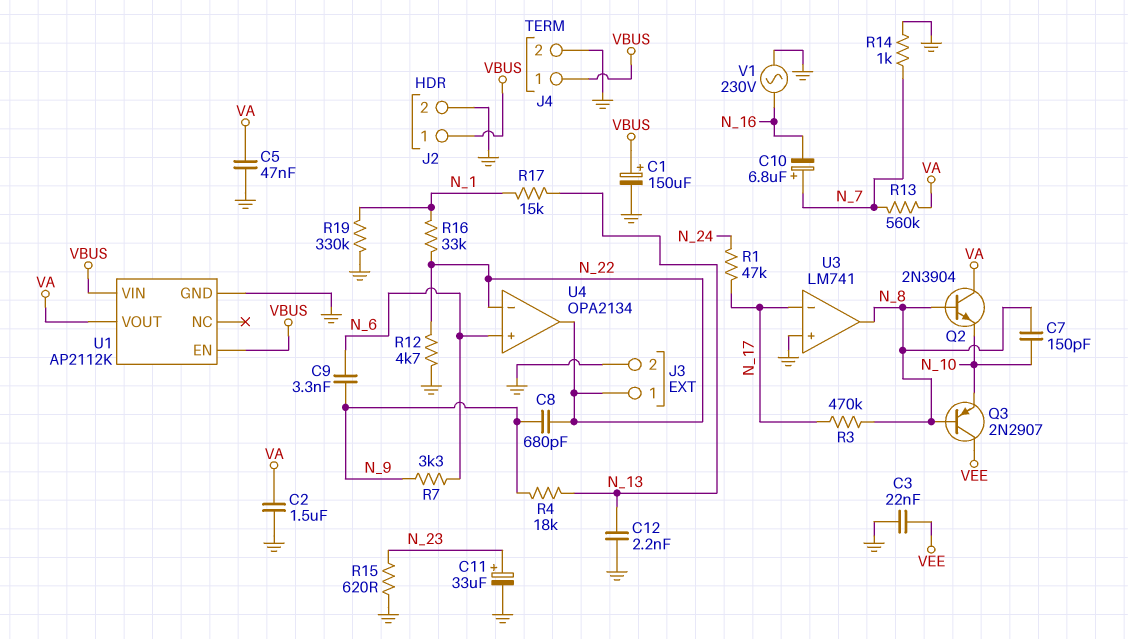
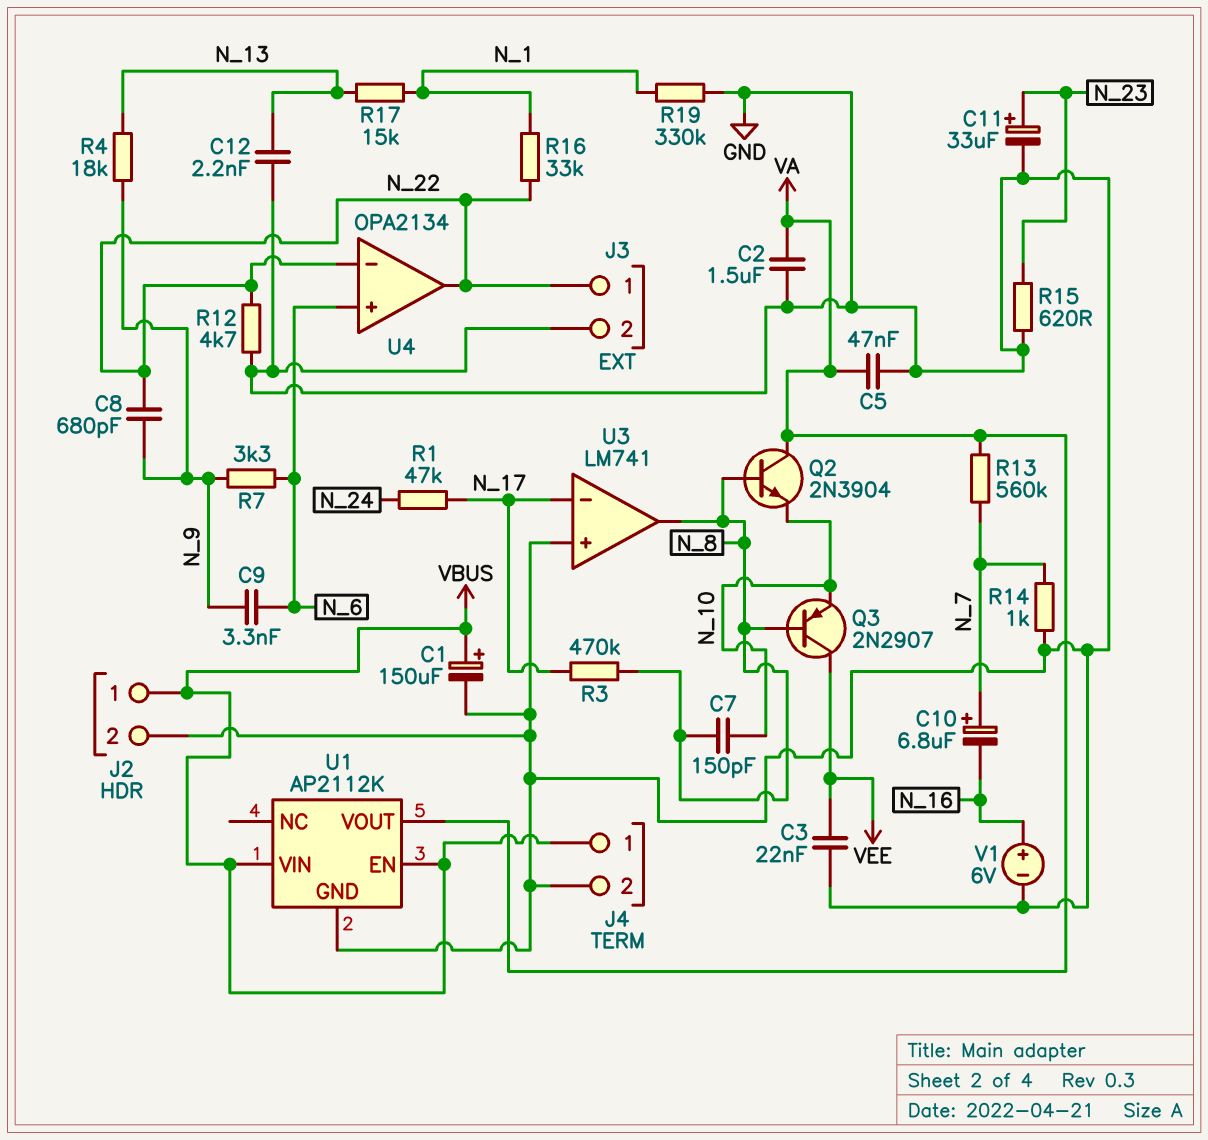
V1: AC 230V (GND, N_16) -> 6V (plus N_16, minus GND)

